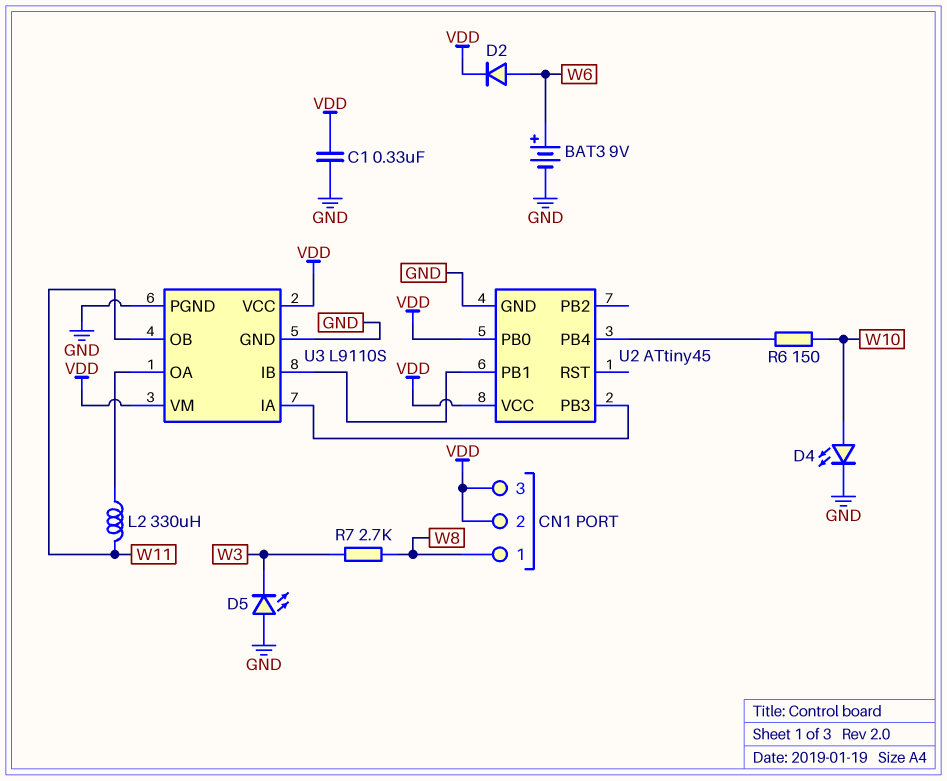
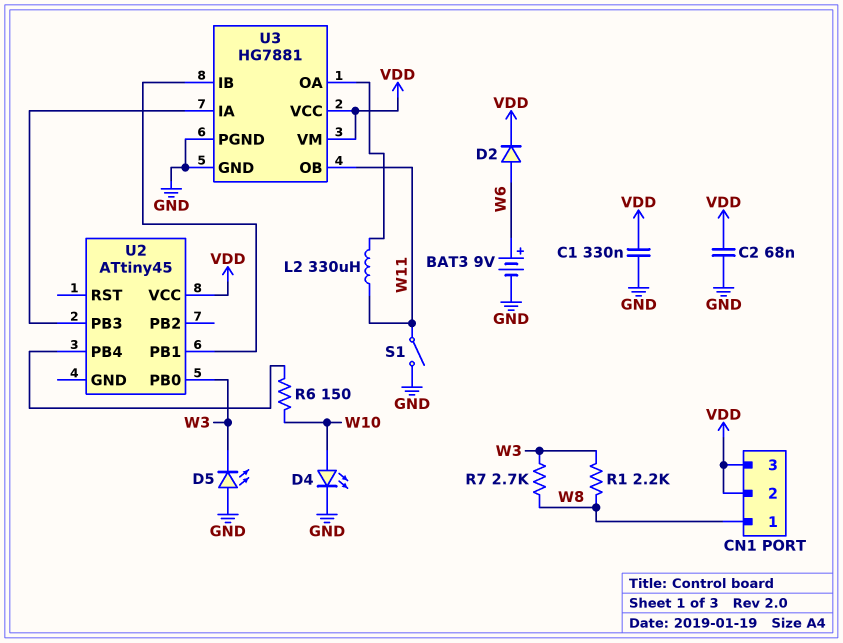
C2: none -> 68nF (GND, VDD)
R1: none -> 2.2k (W3, W8)
S1: none -> switch (GND, W11)
U2 pin GND: GND -> none
U2 pin PB0: VDD -> W3
U3: L9110S -> HG7881

